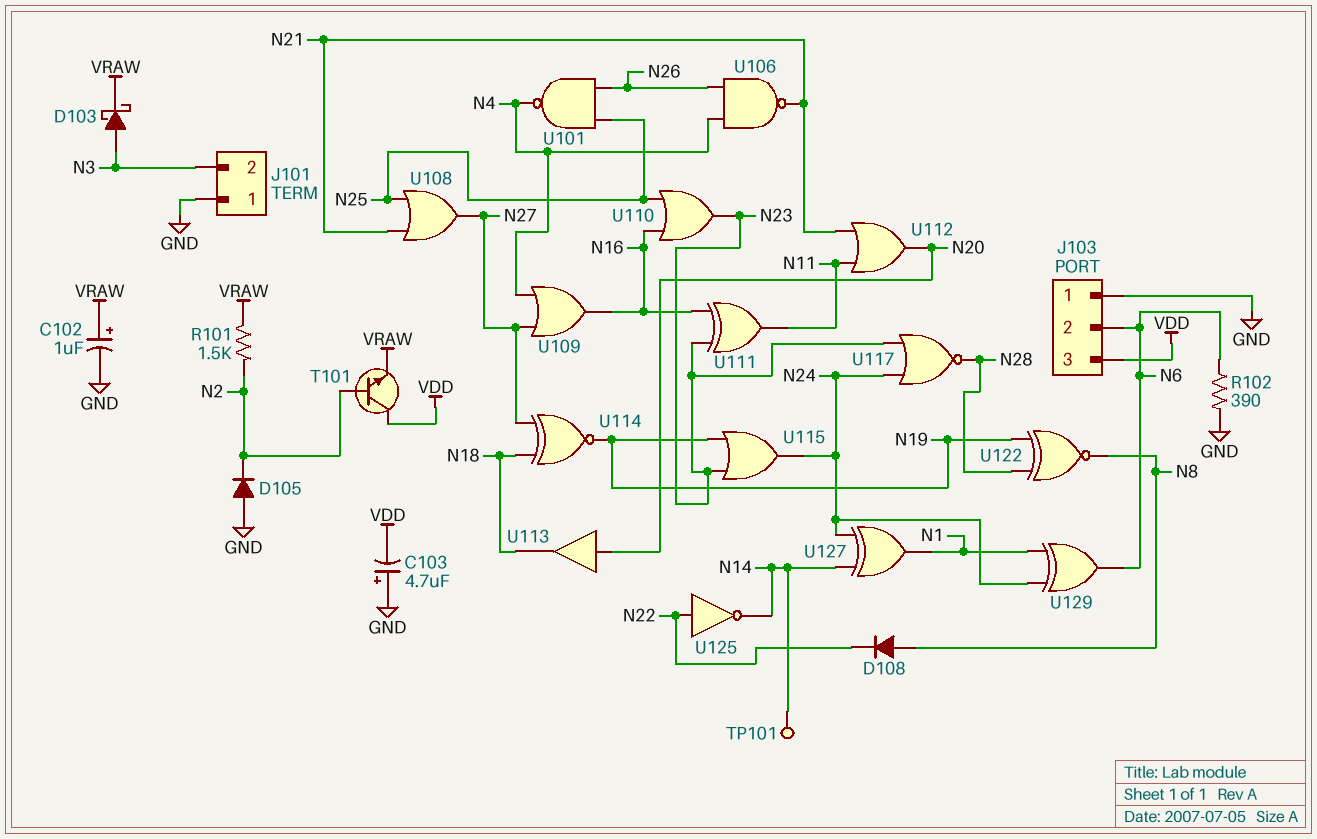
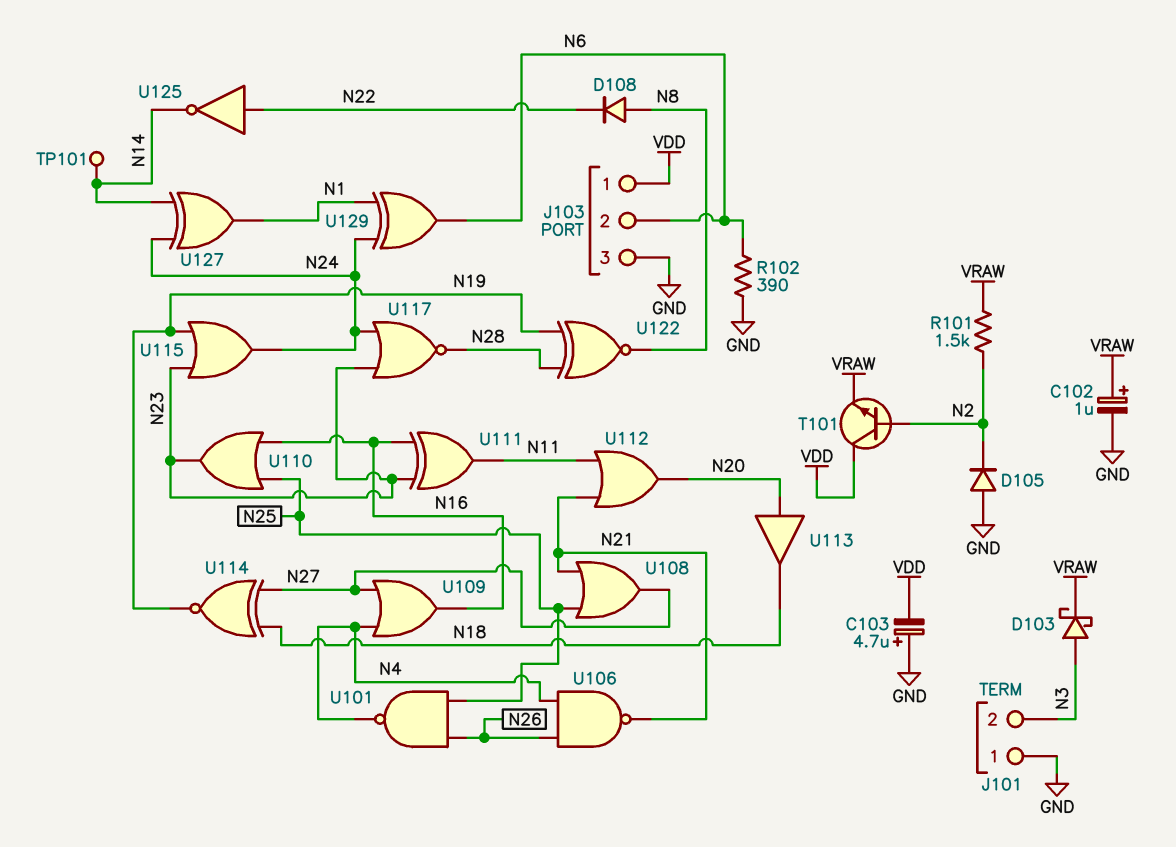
J103 pin 1: GND -> VDD
J103 pin 3: VDD -> GND

